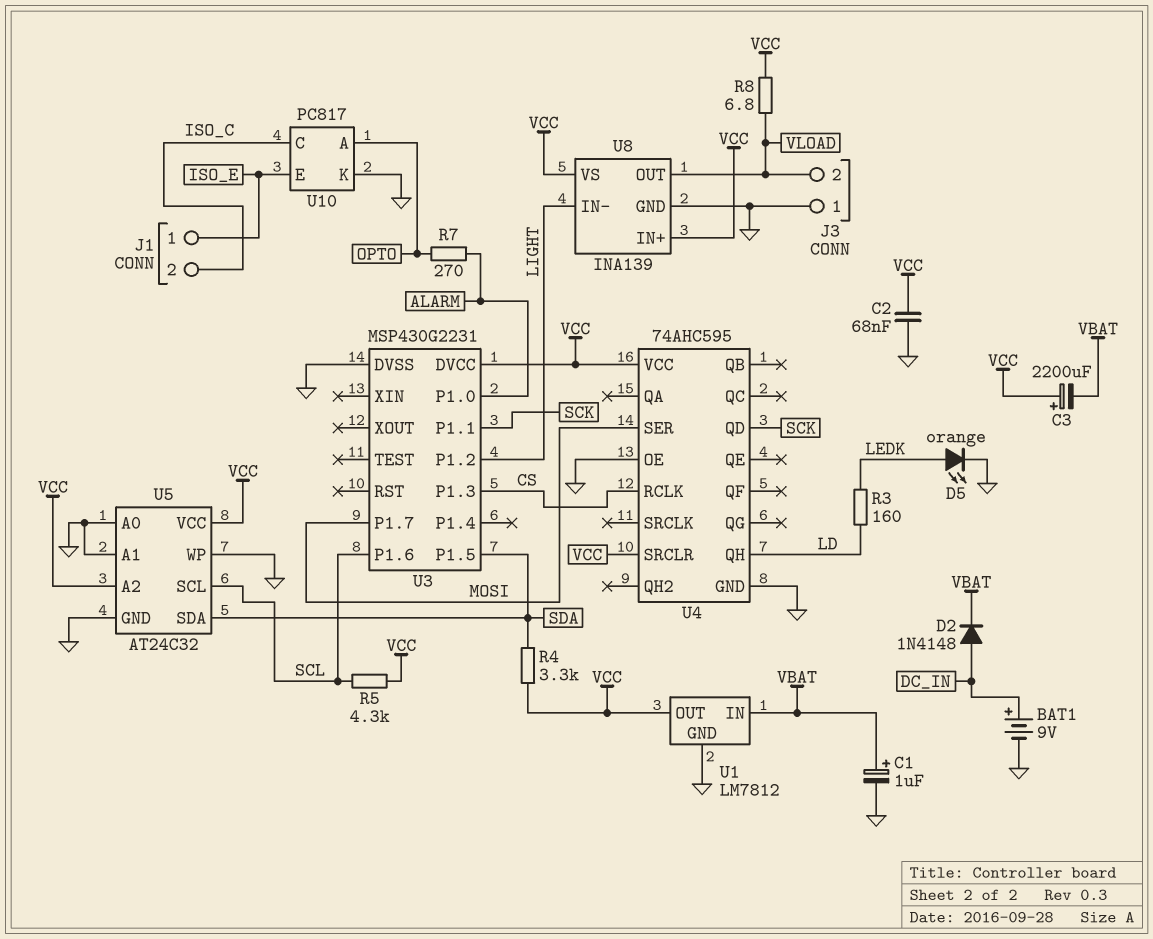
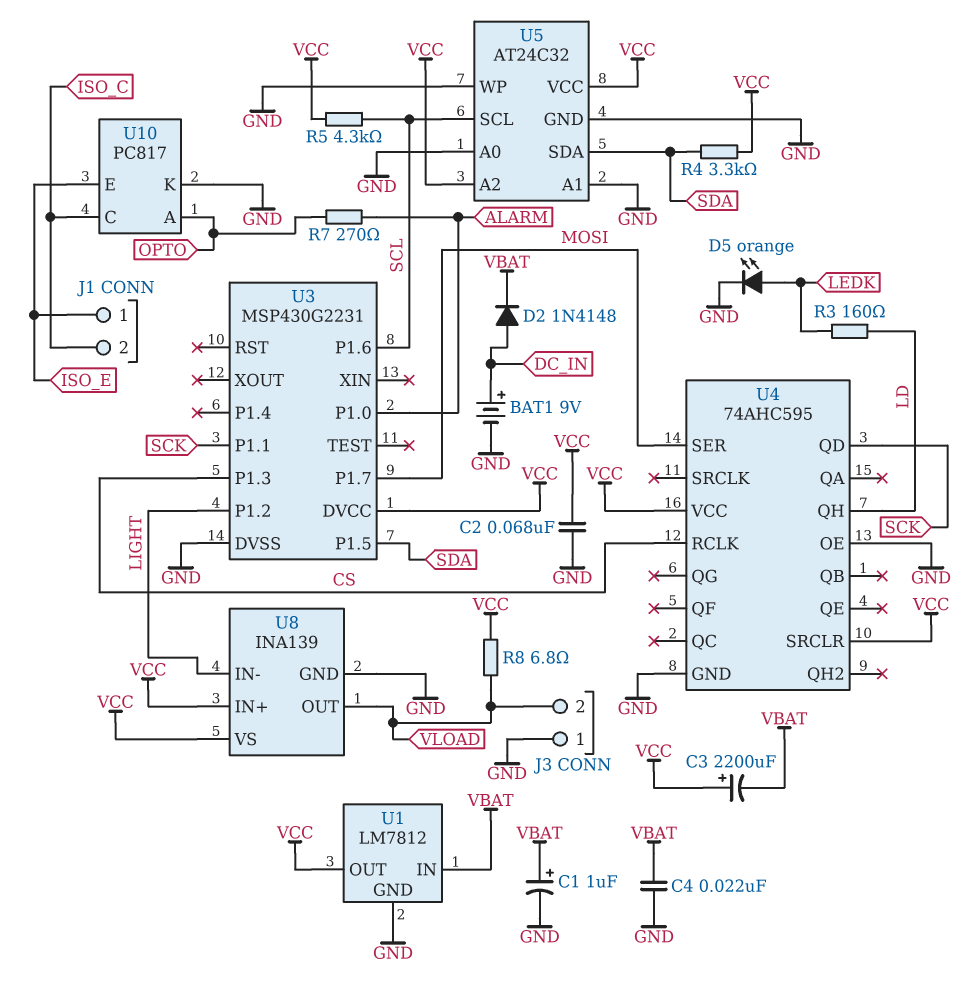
C4: none -> 22nF (GND, VBAT)

